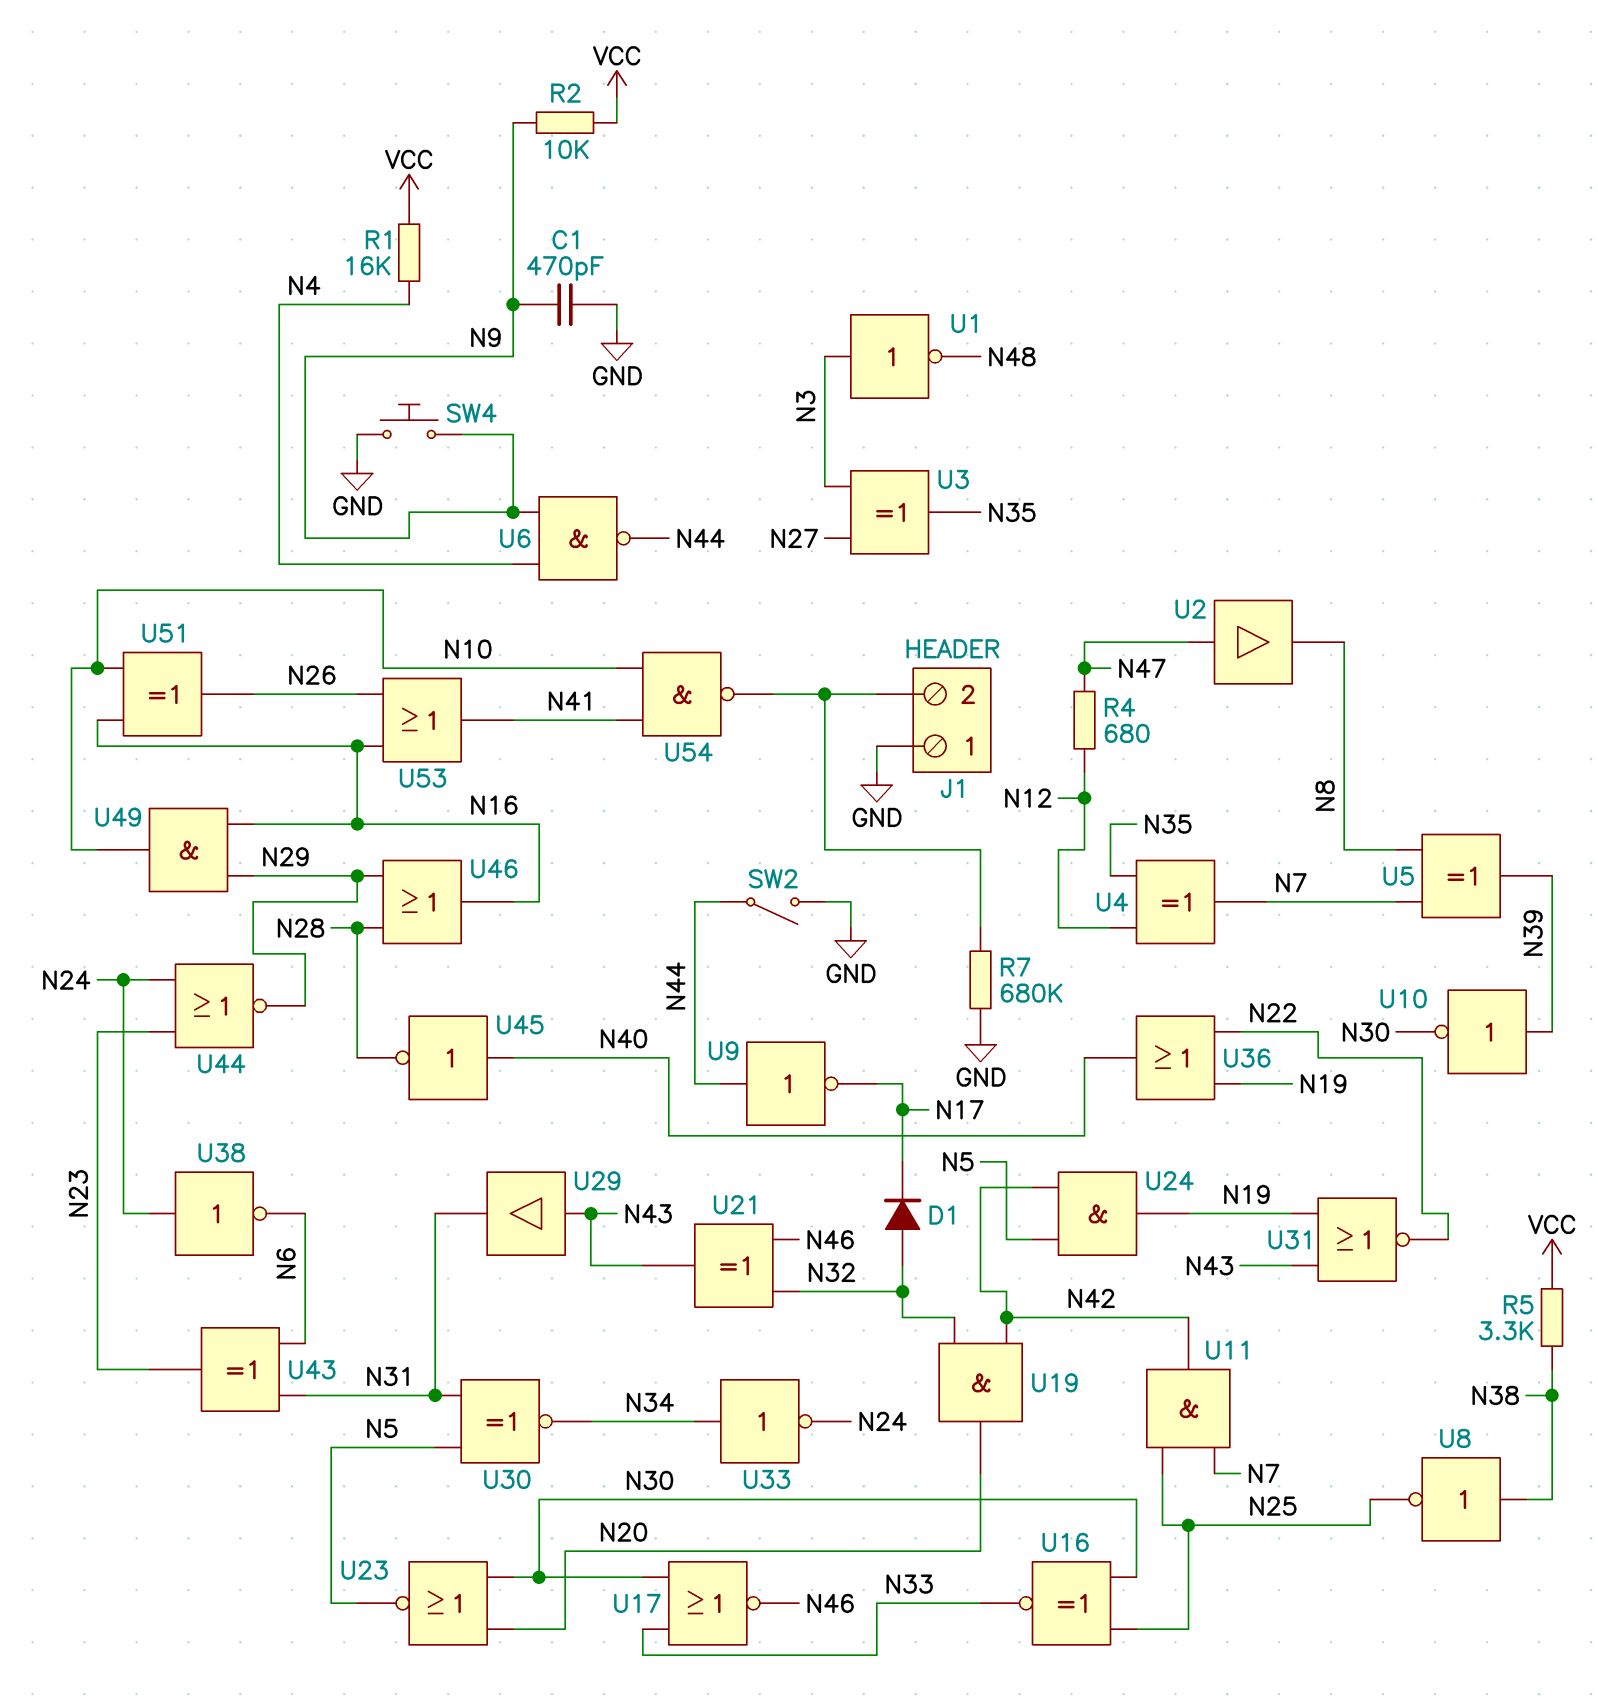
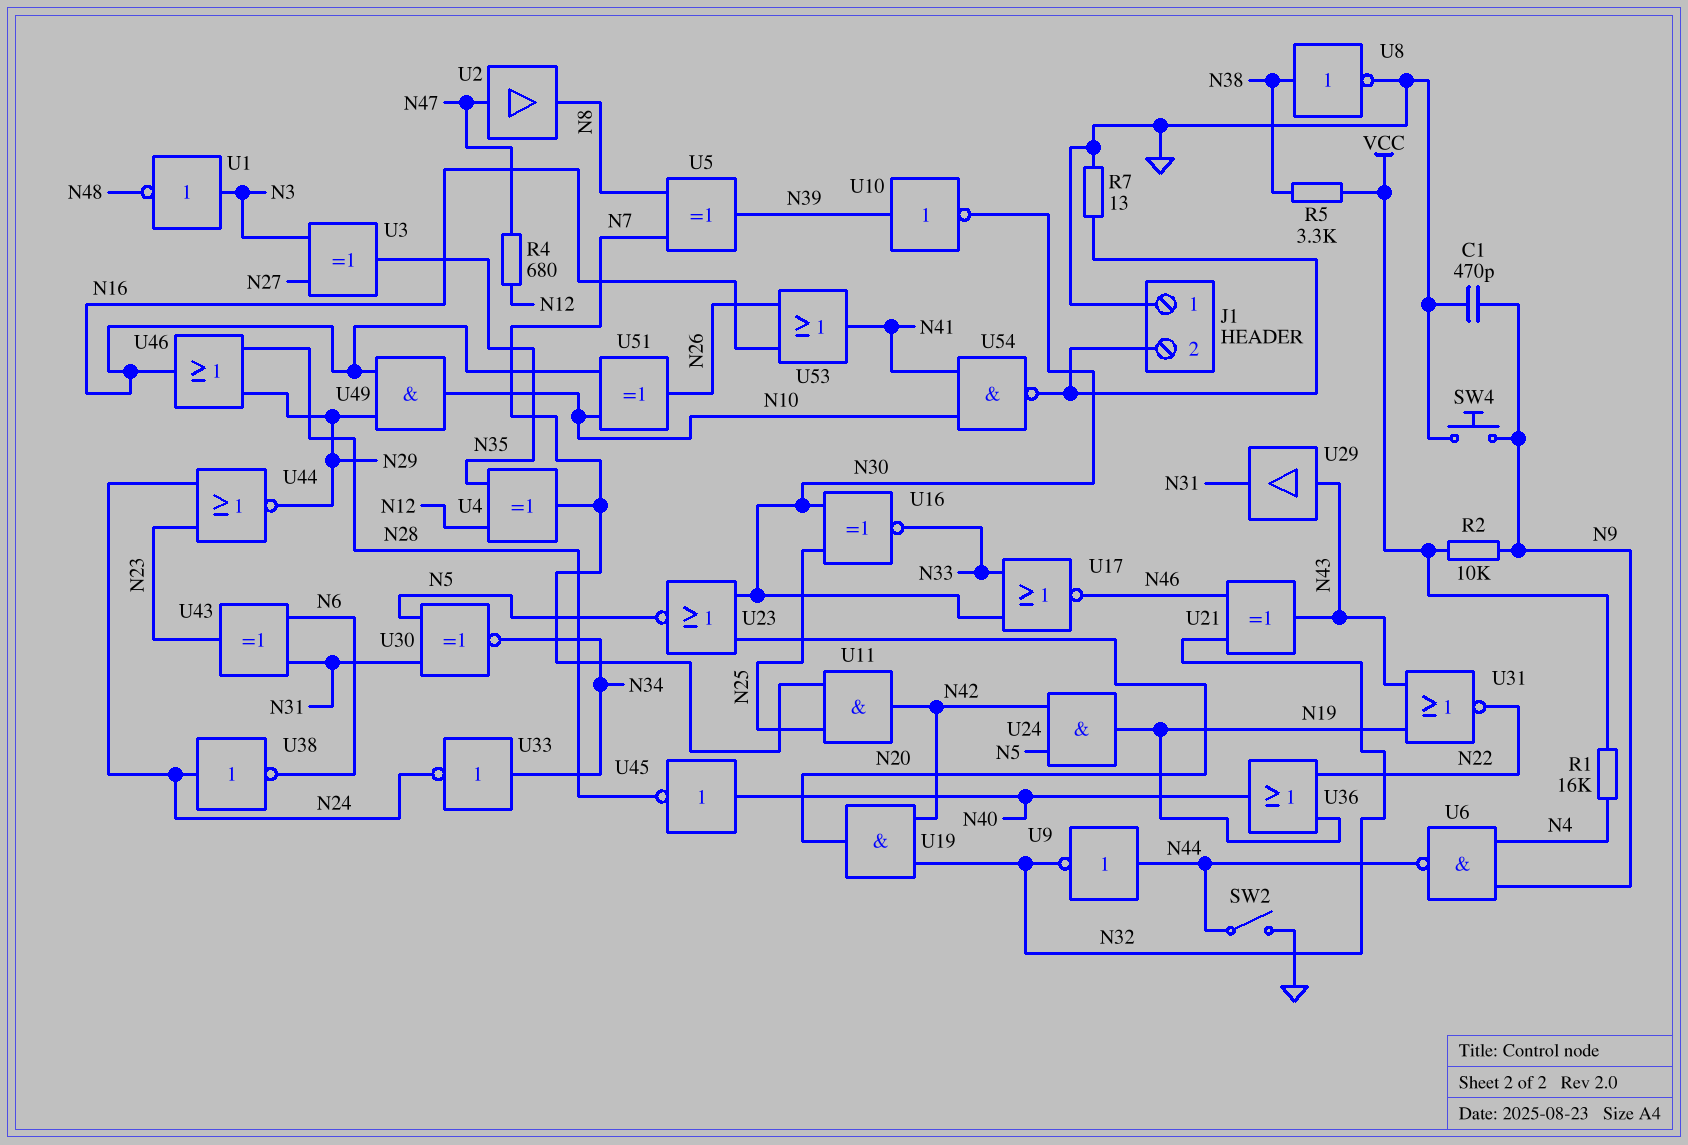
D1: diode (A N32, K N17) -> none
R7: 680k (GND, J1/2) -> 13 (GND, J1/2)
U8: NOT (in N38, out N25) -> NOT (in N38, out GND)
U9: NOT (in N44, out N17) -> NOT (in N44, out N32)

